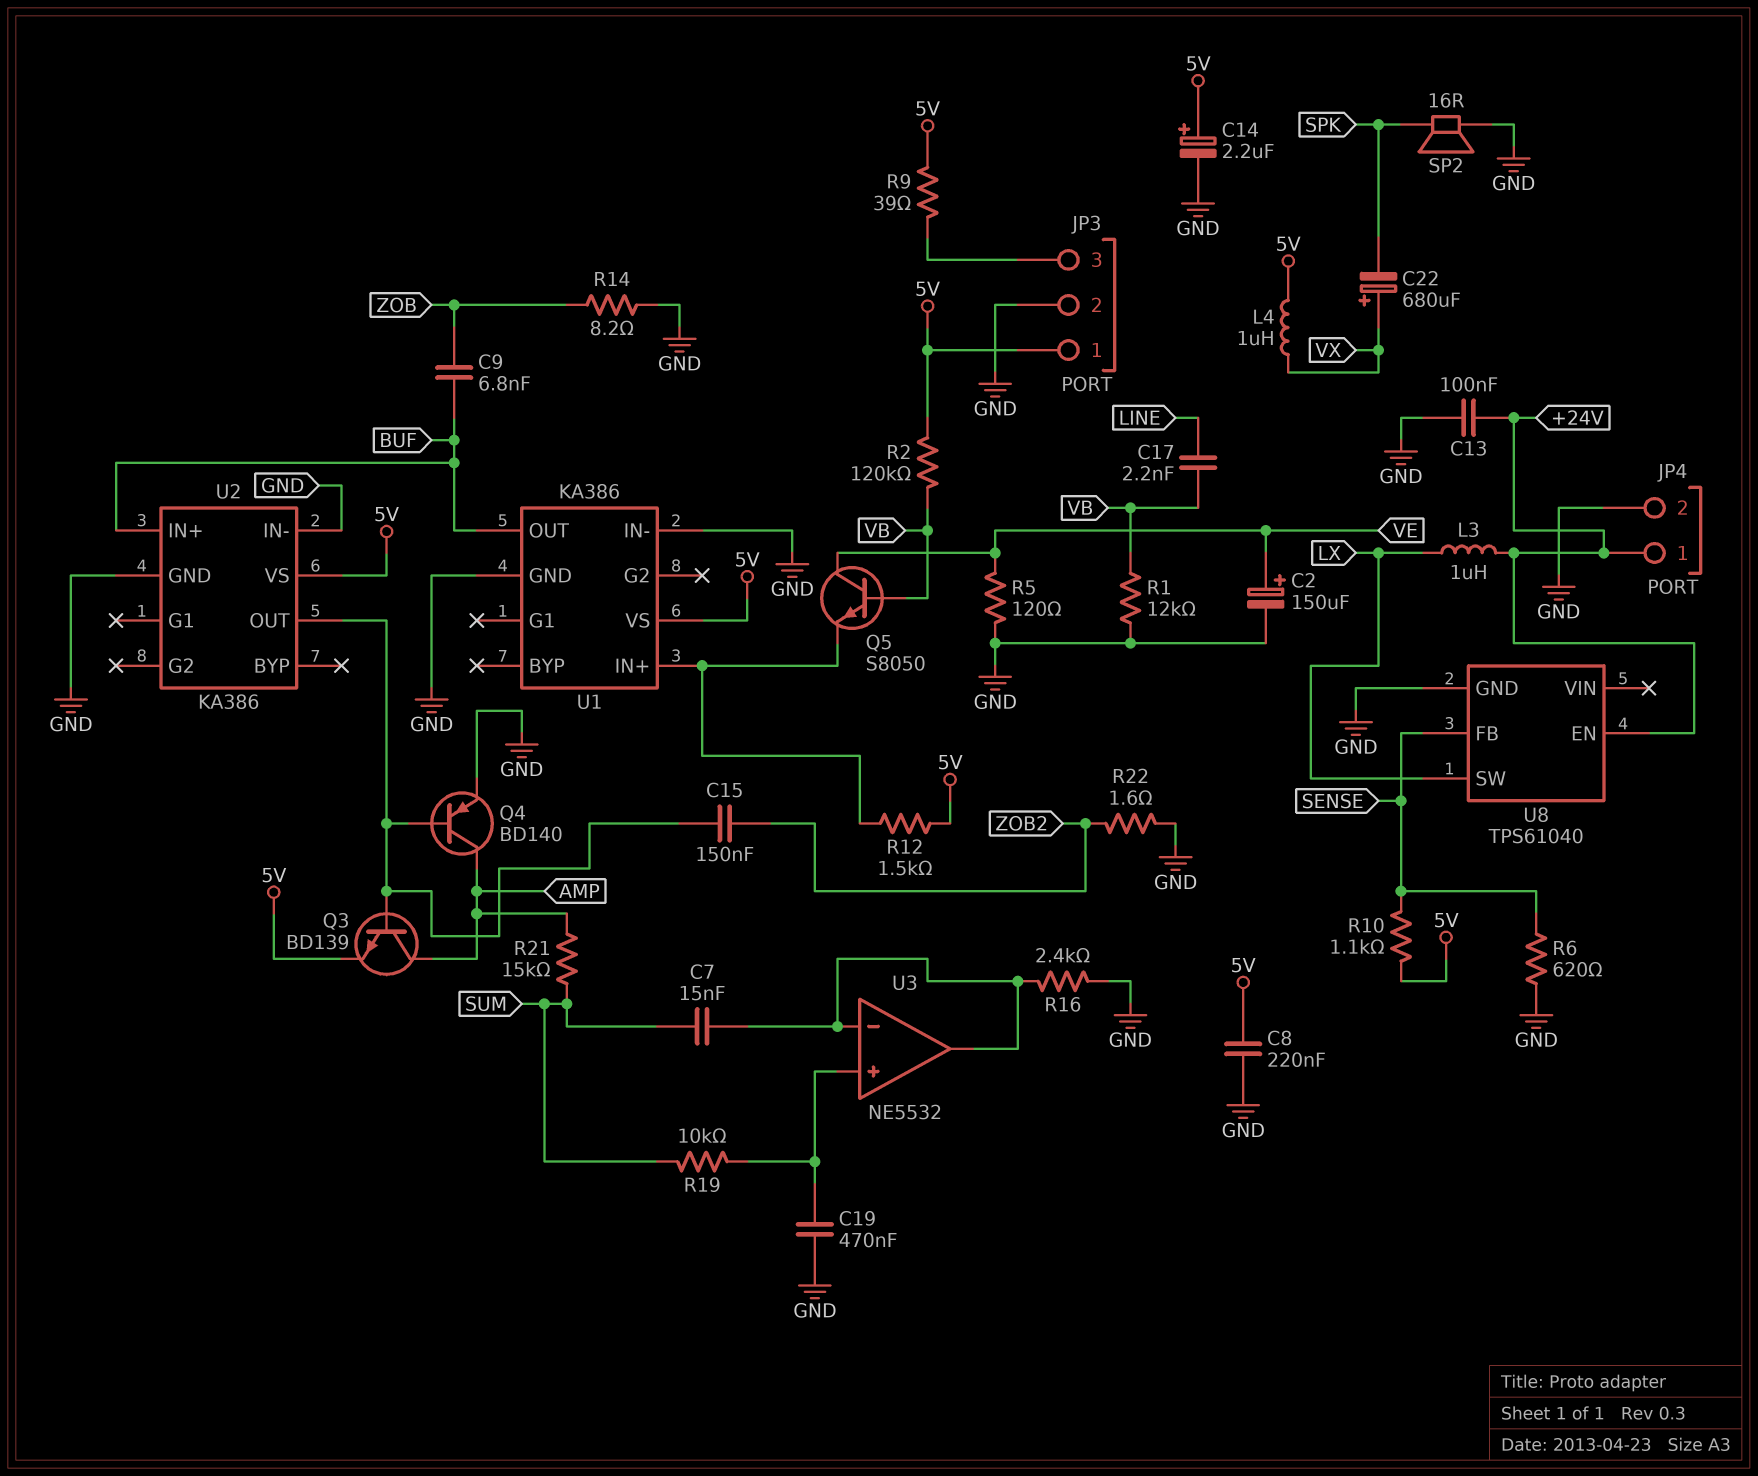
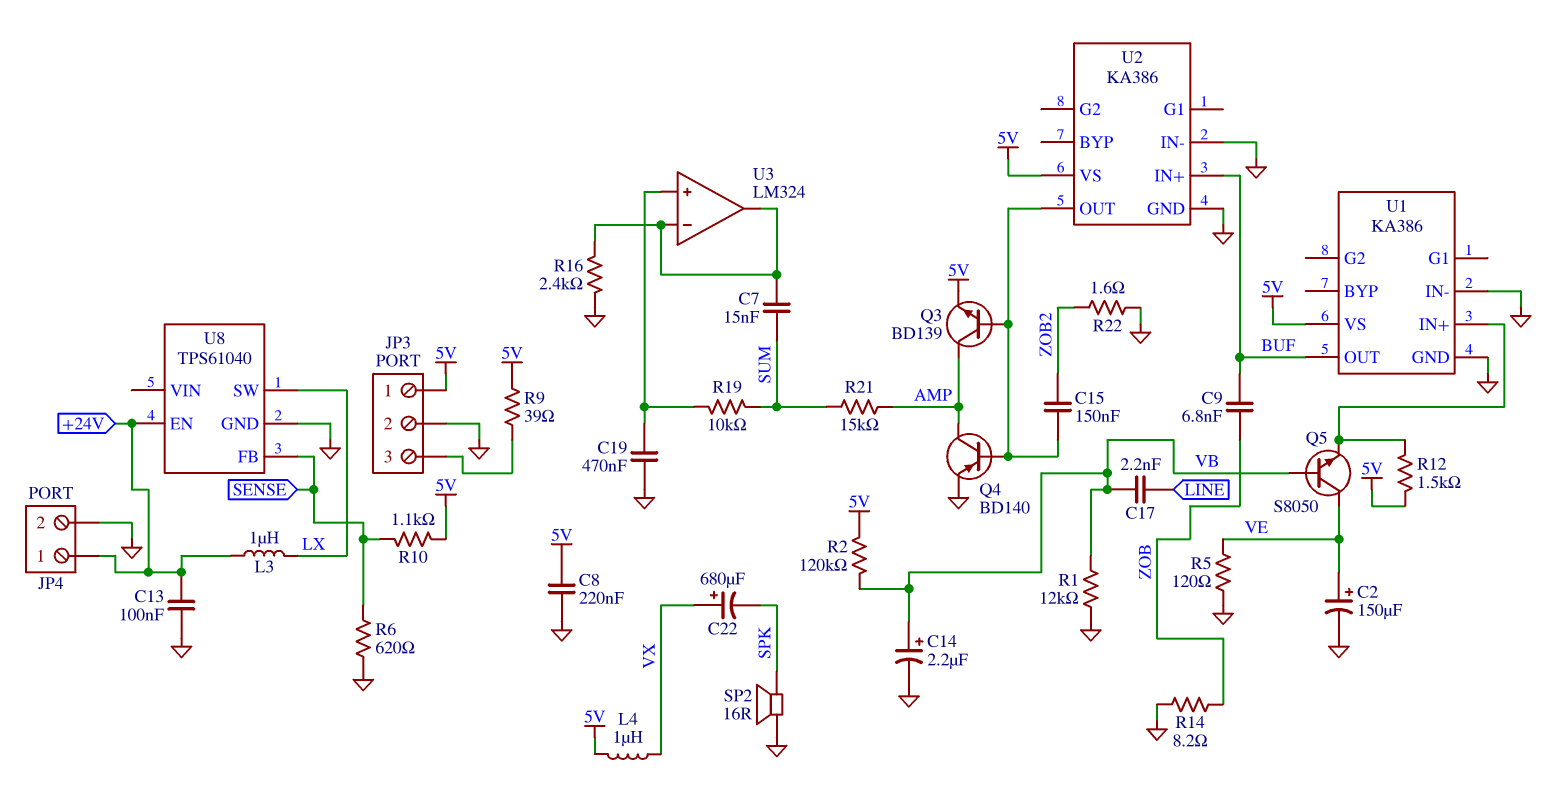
C14: 2.2uF (plus 5V, minus GND) -> 2.2uF (plus VB, minus GND)
U3: NE5532 -> LM324

